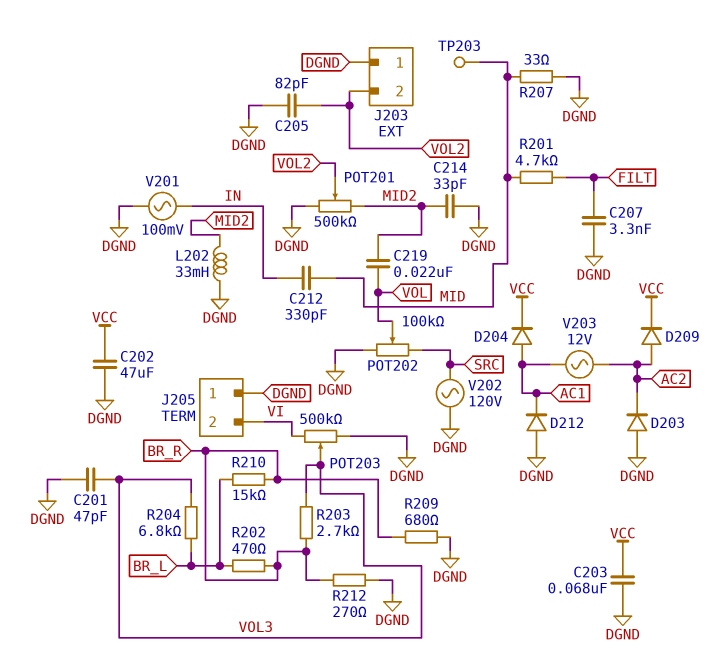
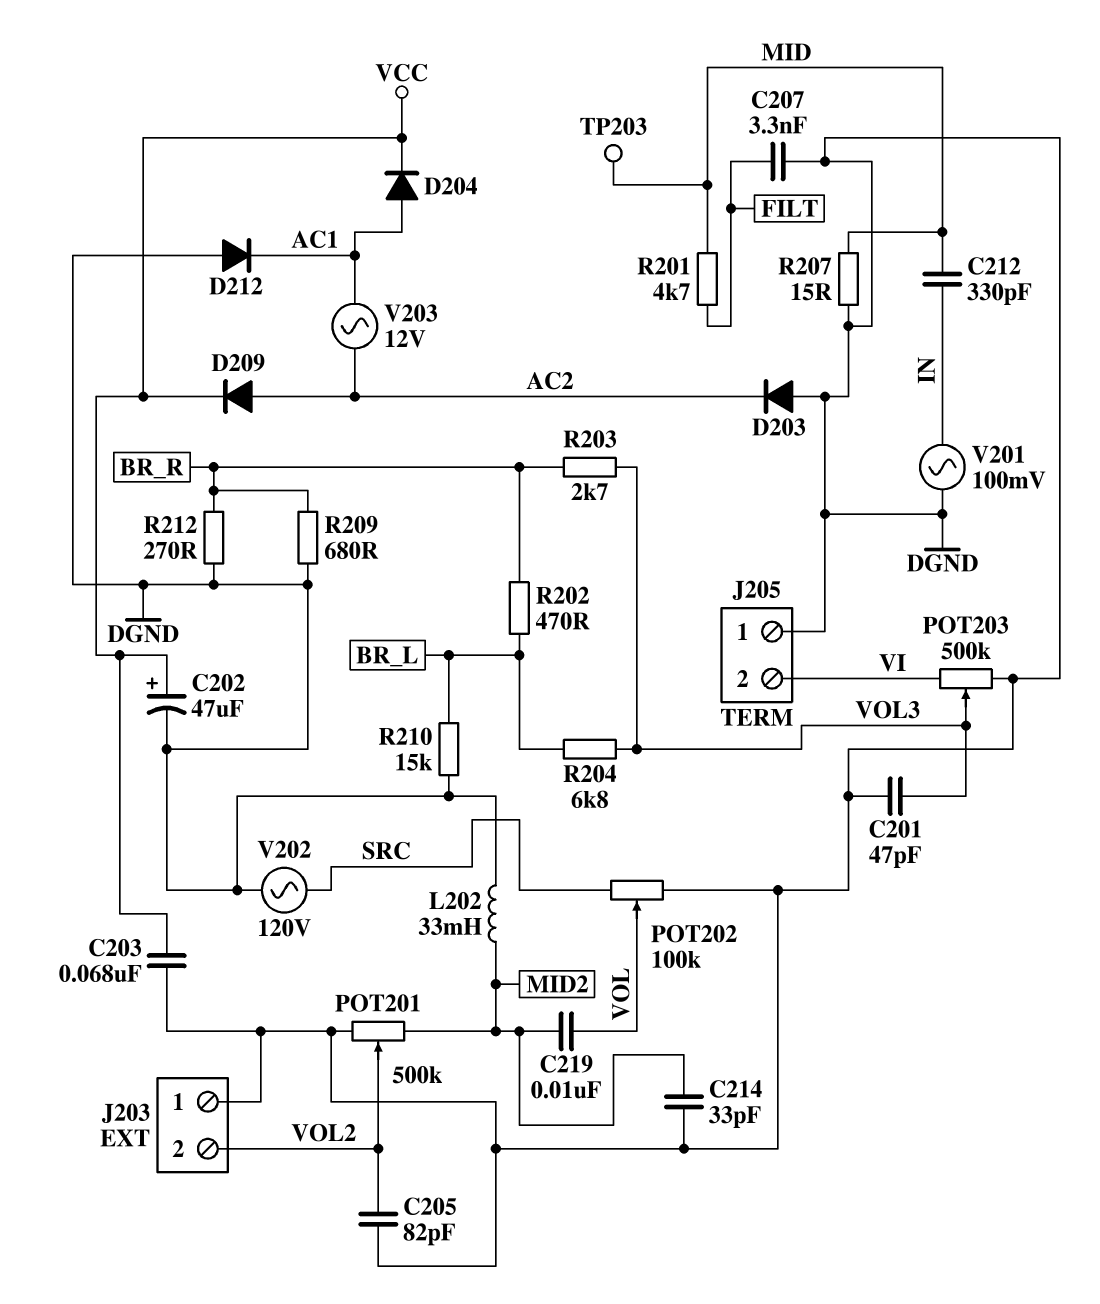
C202: 47uF (DGND, VCC) -> 47uF (plus VCC, minus DGND)
C219: 22nF (MID2, VOL) -> 10nF (MID2, VOL)
R207: 33 (DGND, MID) -> 15 (DGND, MID)
R210: 15k (BR_L, BR_R) -> 15k (BR_L, DGND)

